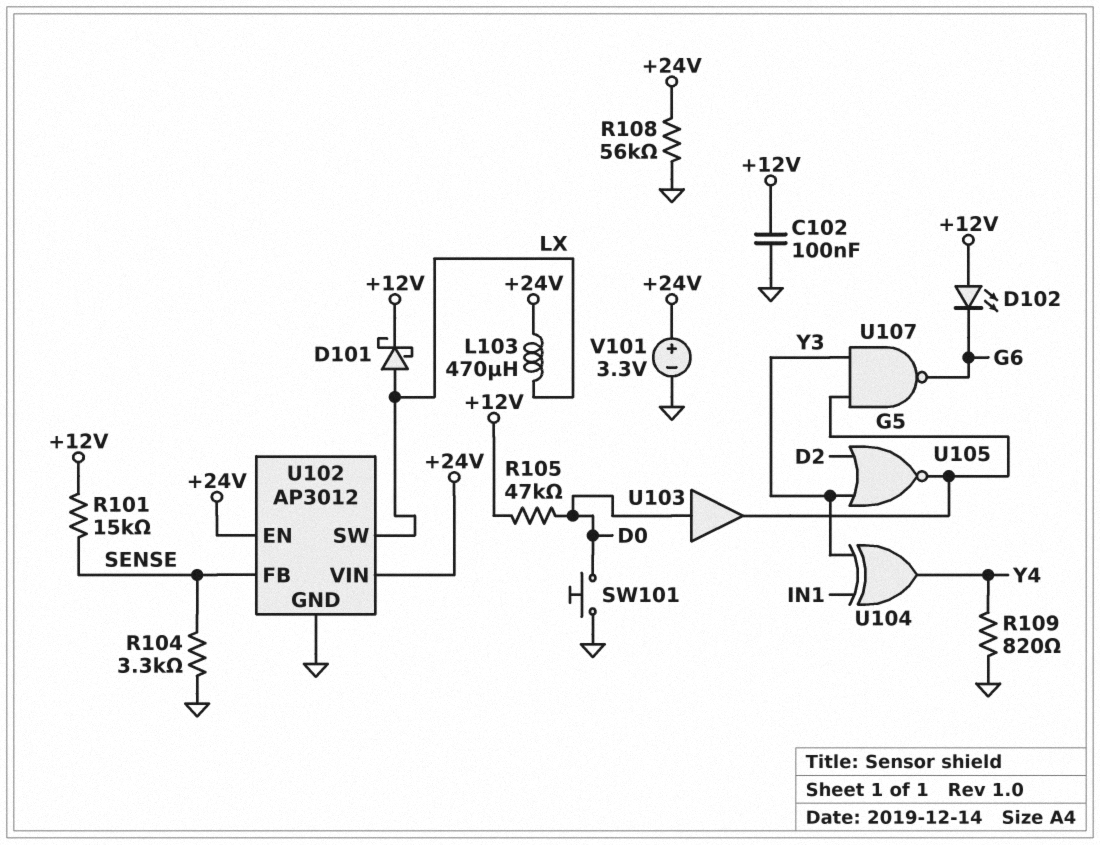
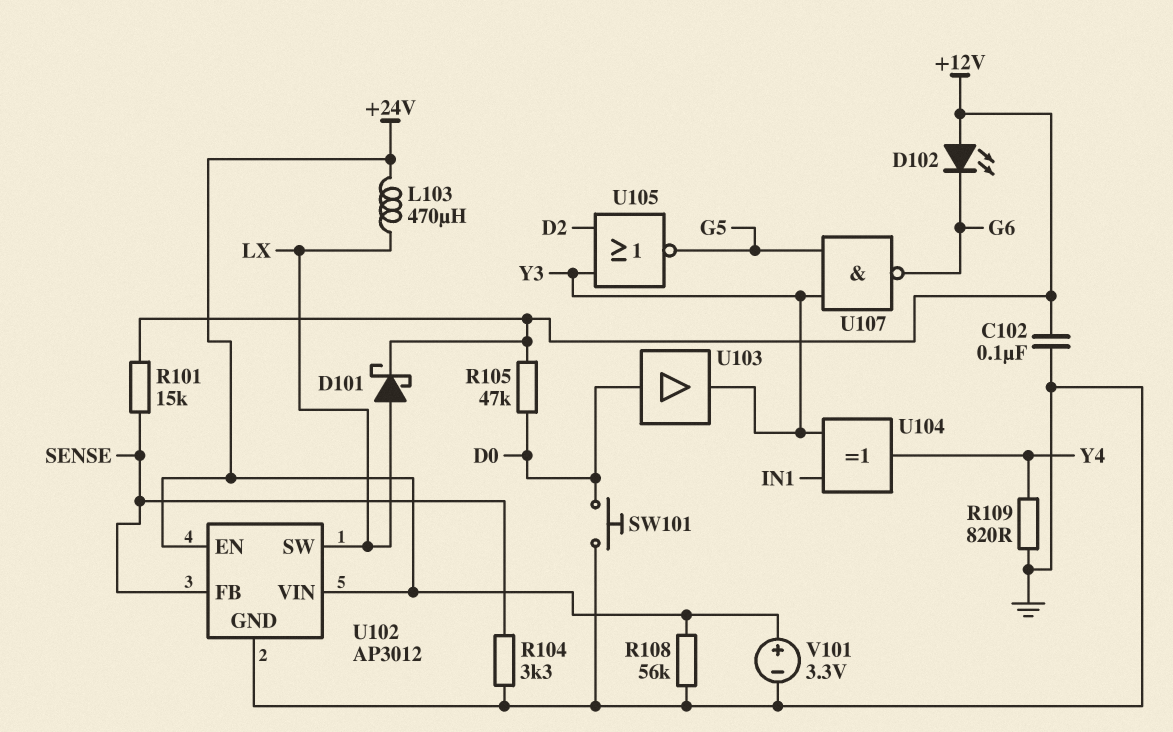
U103: buffer (in D0, out G5) -> buffer (in D0, out Y3)

